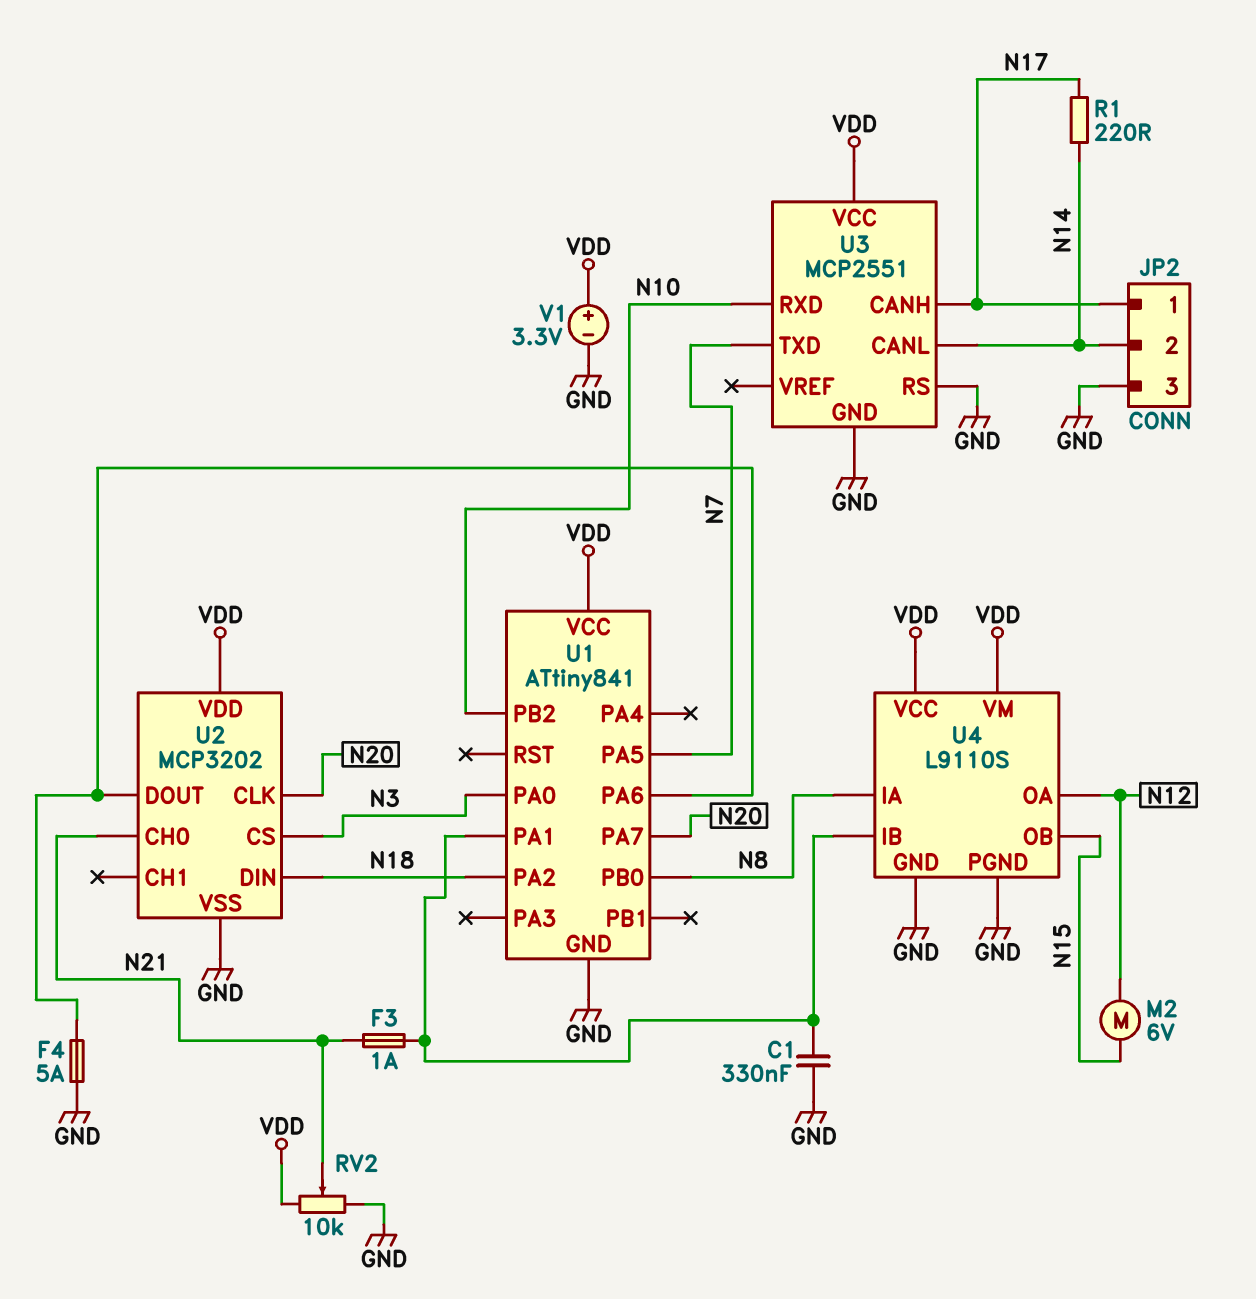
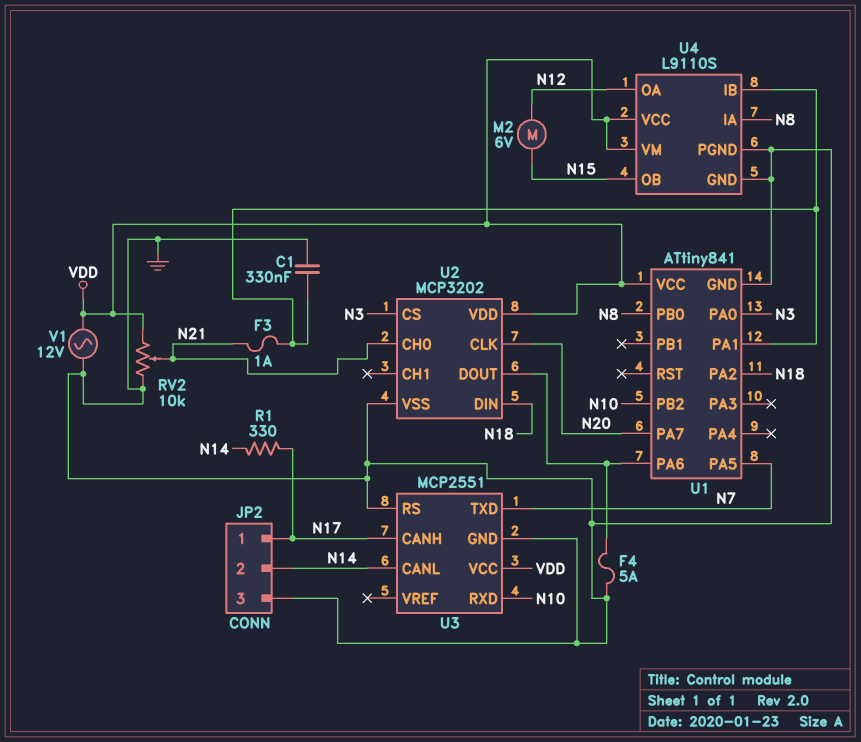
R1: 220 (N14, N17) -> 330 (N14, N17)
V1: 3.3V (plus VDD, minus GND) -> AC 12V (GND, VDD)

